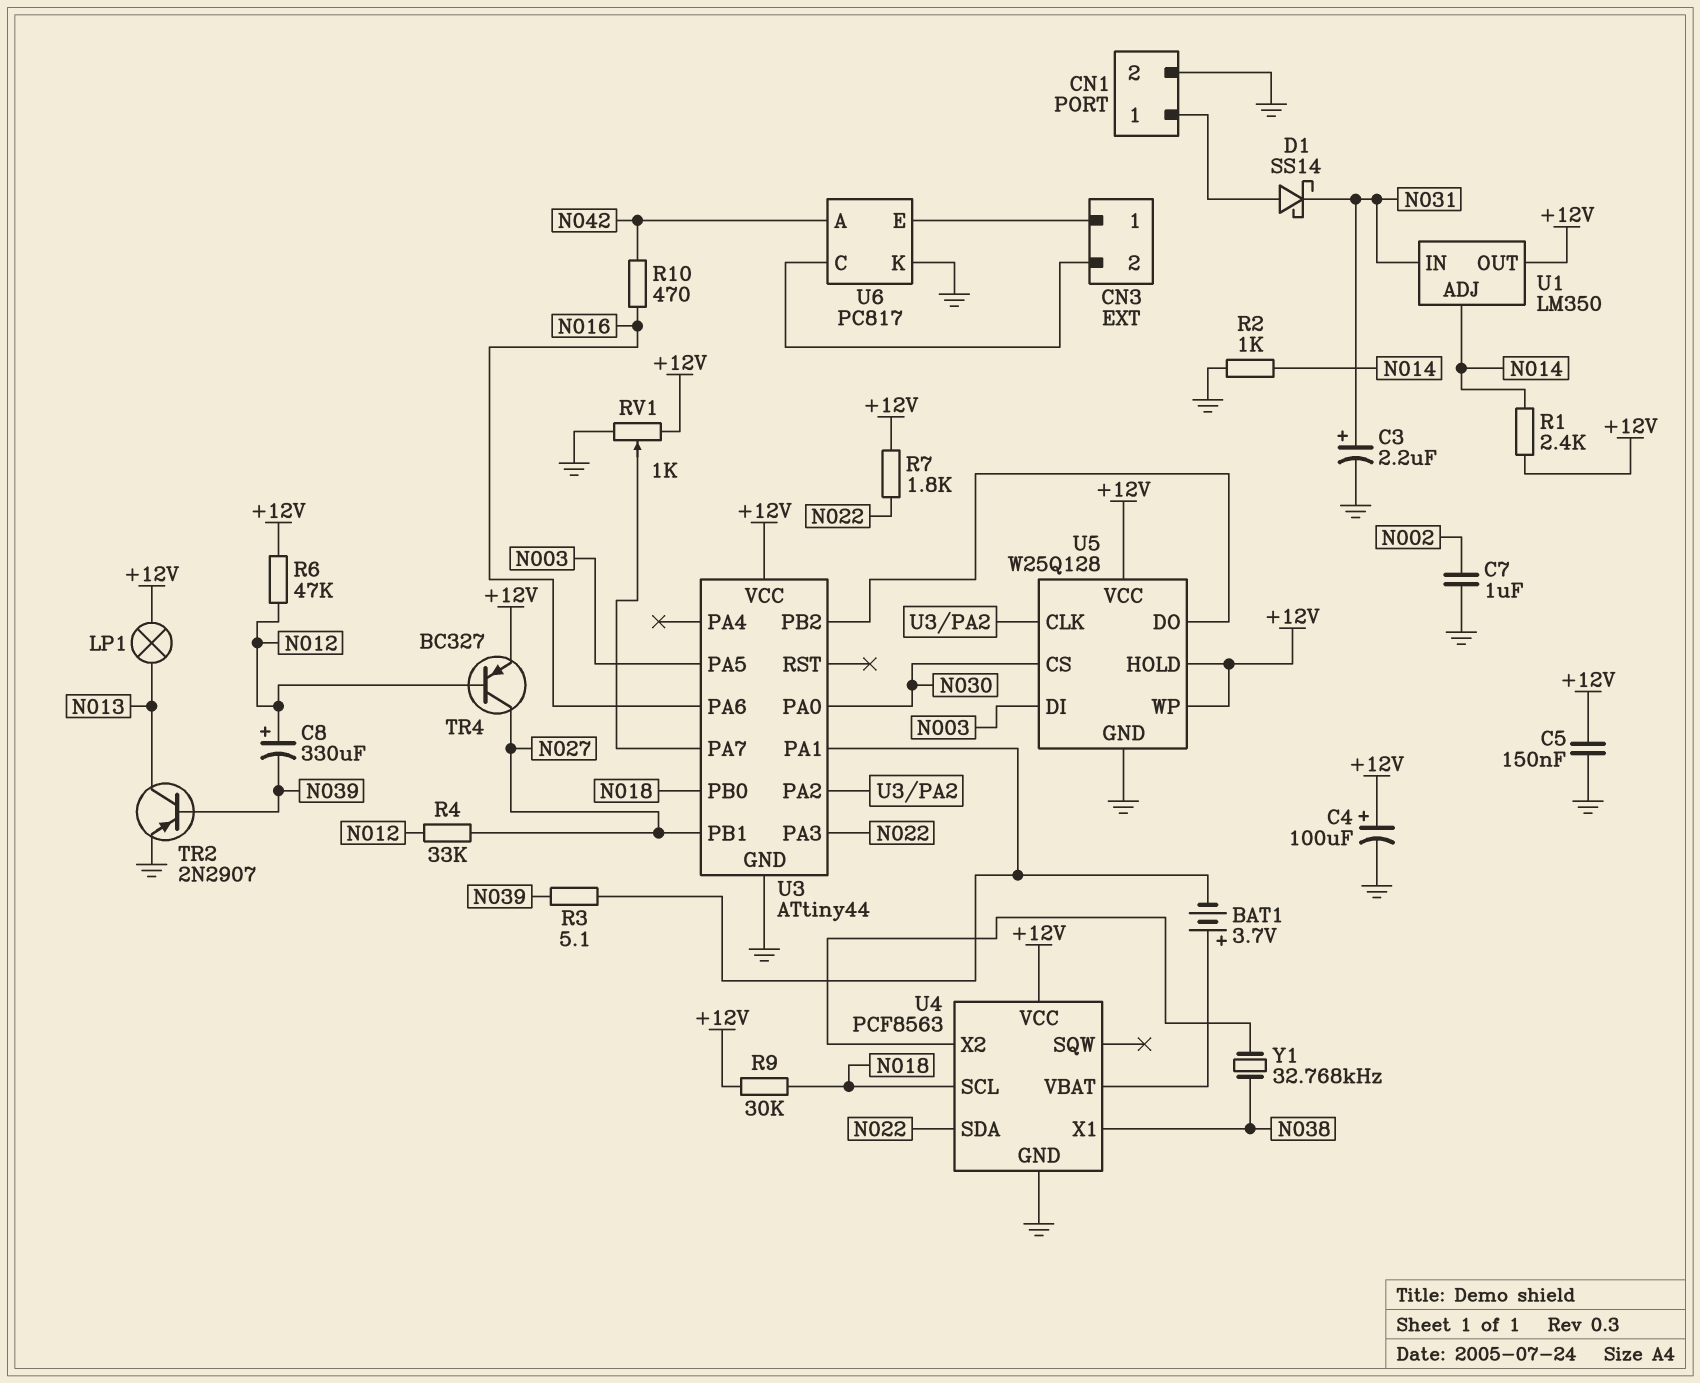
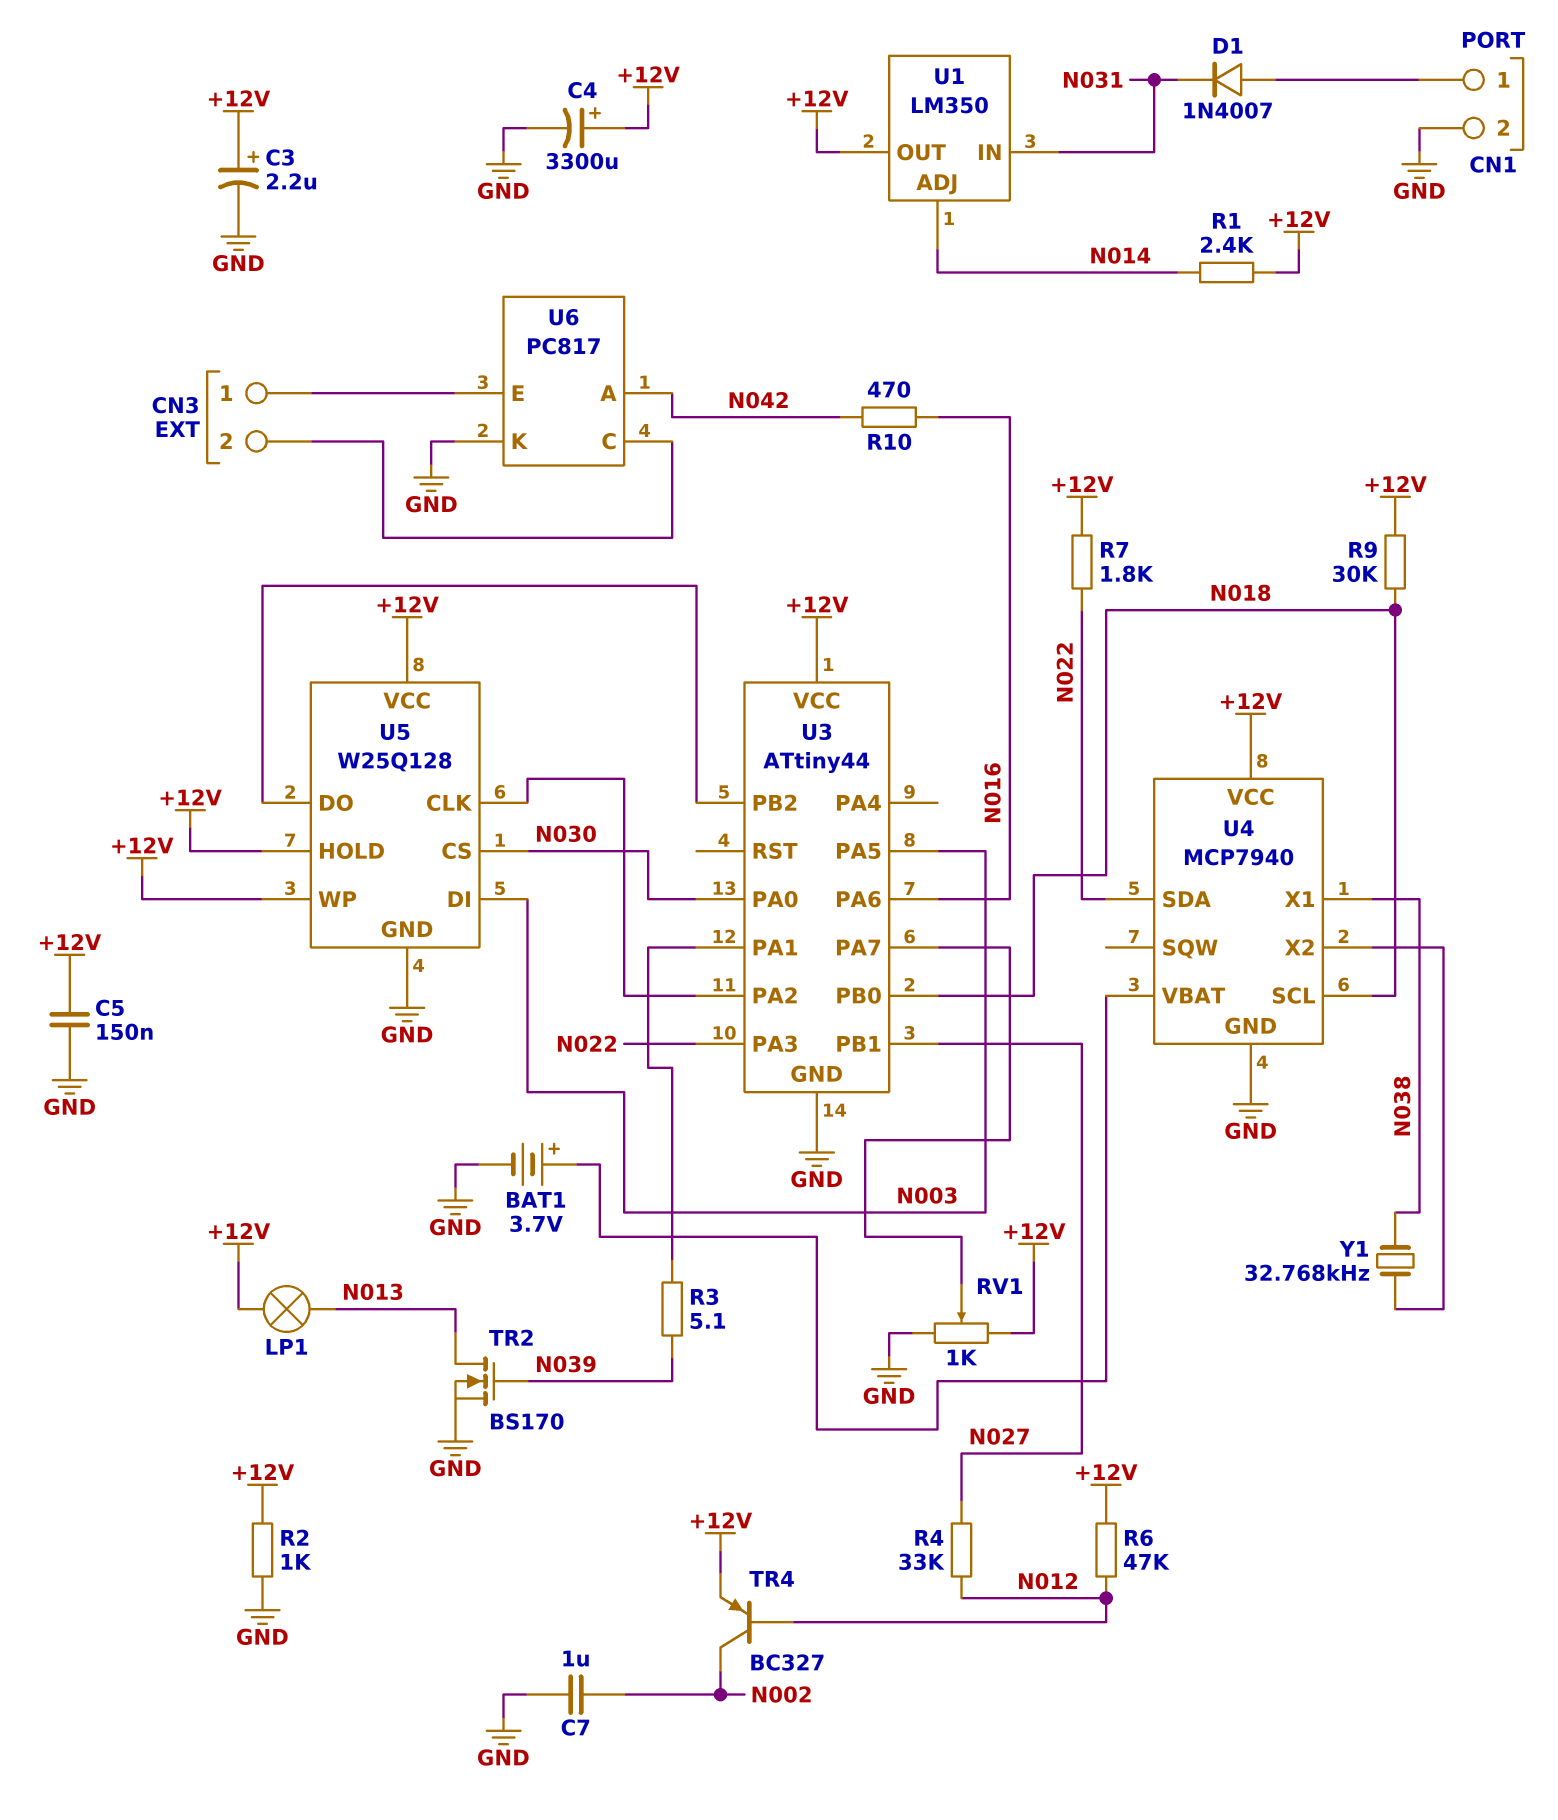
BAT1: 3.7V (plus U4/VBAT, minus U3/PA1) -> 3.7V (plus U4/VBAT, minus GND)
C3: 2.2uF (plus N031, minus GND) -> 2.2uF (plus +12V, minus GND)
C4: 100uF (plus +12V, minus GND) -> 3300uF (plus +12V, minus GND)
C8: 330uF (plus N012, minus N039) -> none
D1: schottky SS14 (A CN1/1, K N031) -> diode 1N4007 (A CN1/1, K N031)
R2: 1k (GND, N014) -> 1k (+12V, GND)
TR2: PNP 2N2907 (B N039, C N013, E GND) -> NMOS BS170 (G N039, D N013, S GND)
TR4: PNP BC327 (B N012, C N027, E +12V) -> PNP BC327 (B N012, C N002, E +12V)
U4: PCF8563 -> MCP7940

